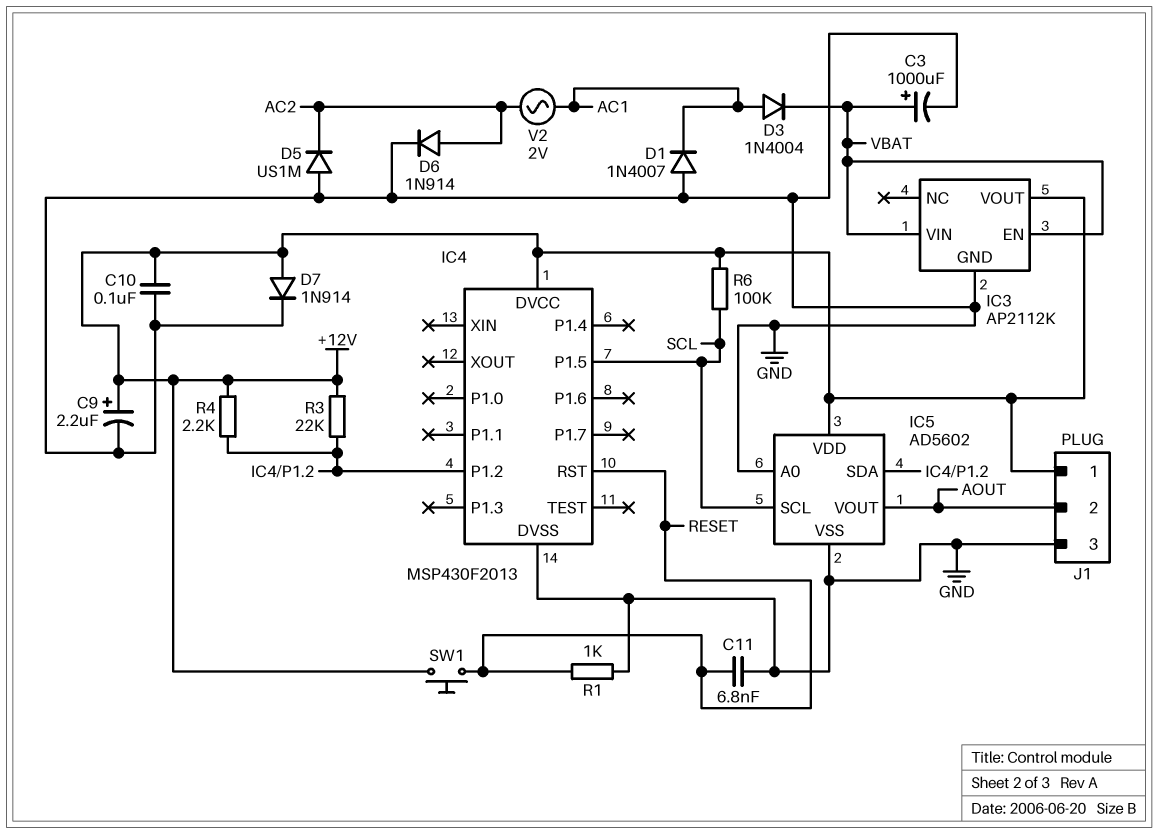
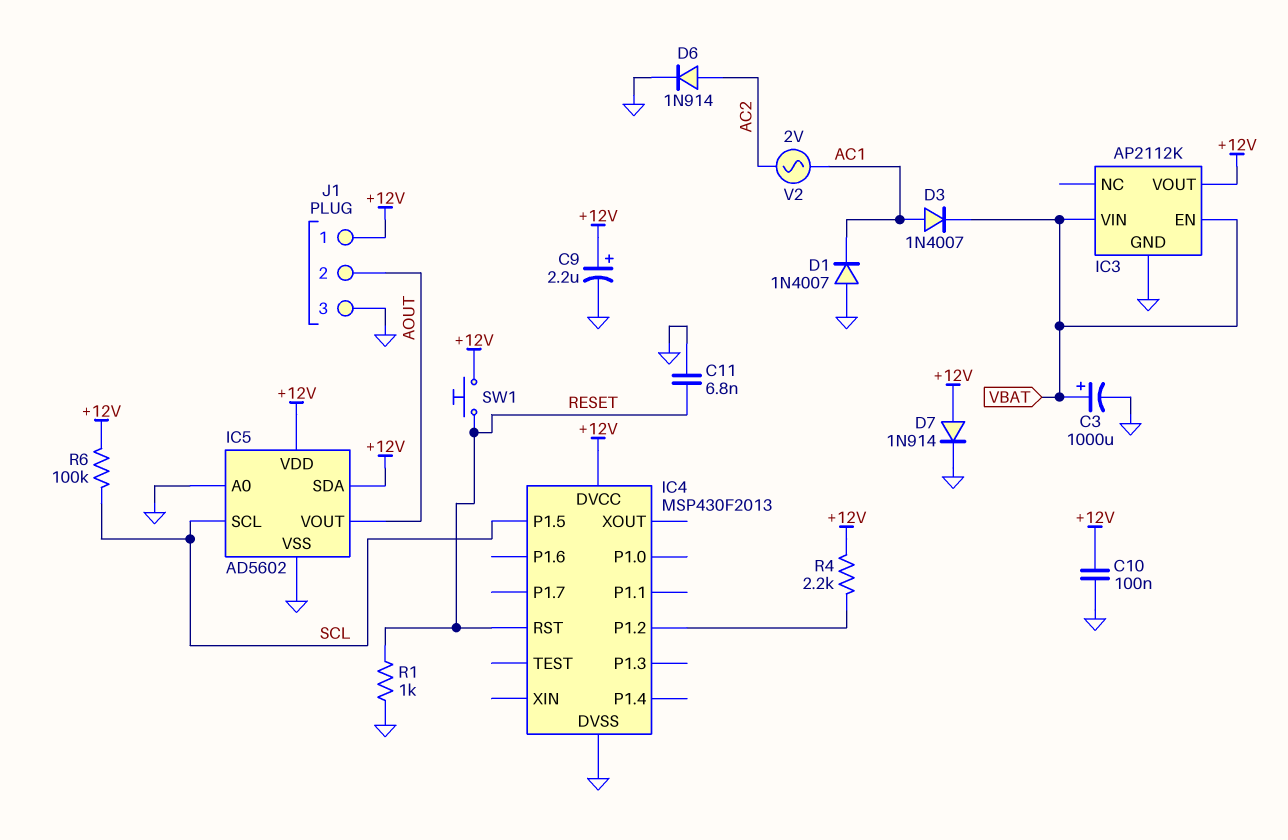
D3: diode 1N4004 (A AC1, K VBAT) -> diode 1N4007 (A AC1, K VBAT)
D5: diode US1M (A GND, K AC2) -> none
IC5 pin SDA: IC4/P1.2 -> +12V
R3: 22k (+12V, IC4/P1.2) -> none

